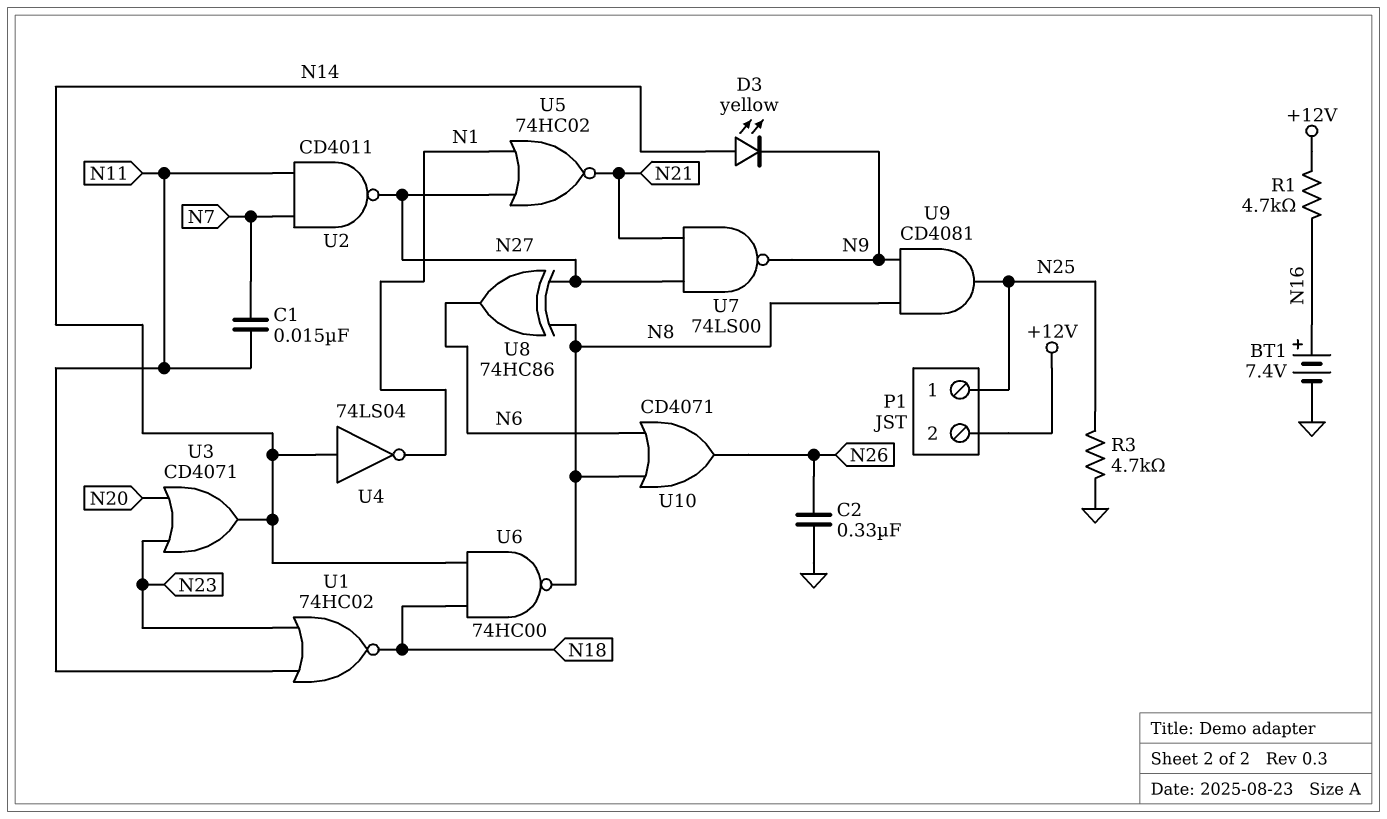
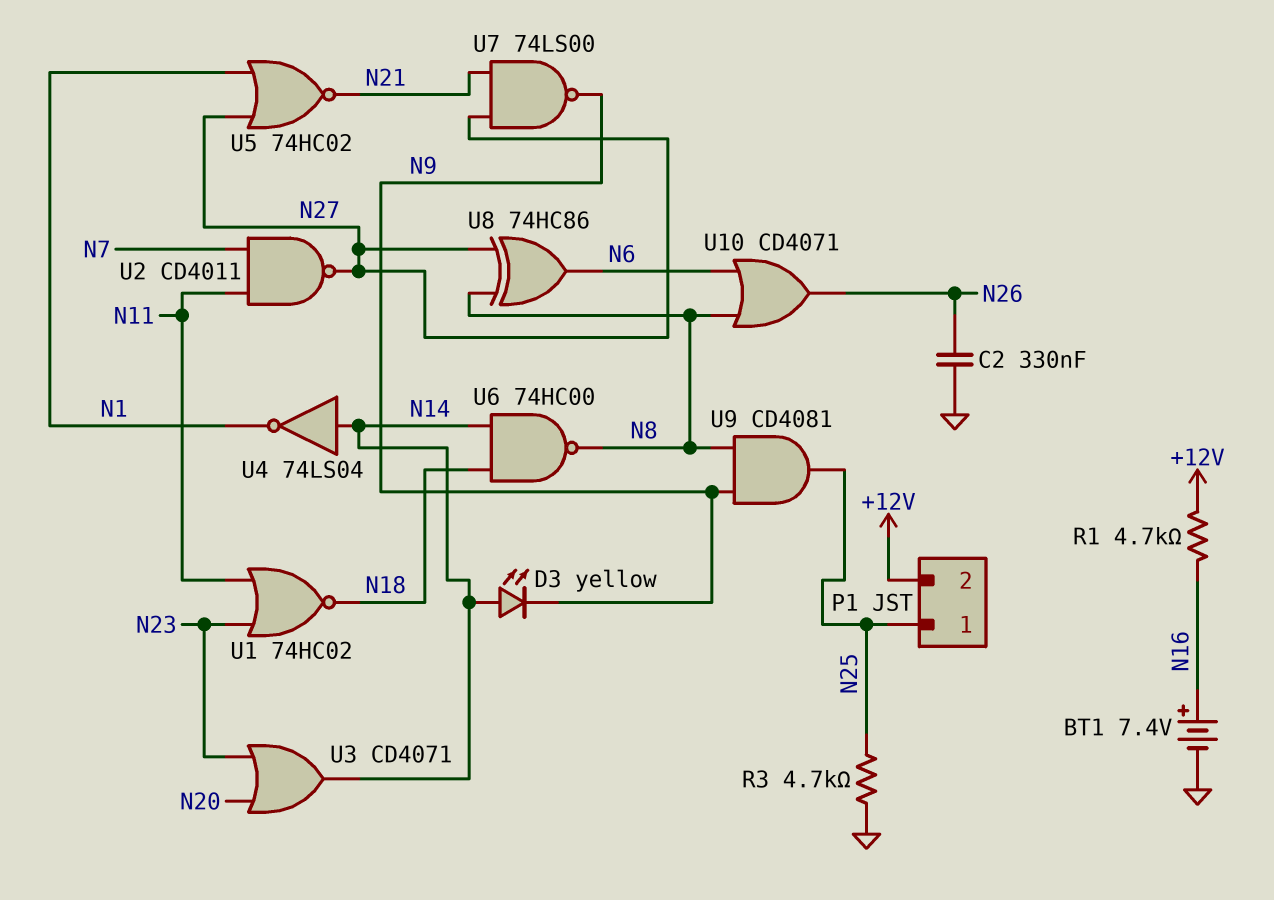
C1: 15nF (N7, N11) -> none

